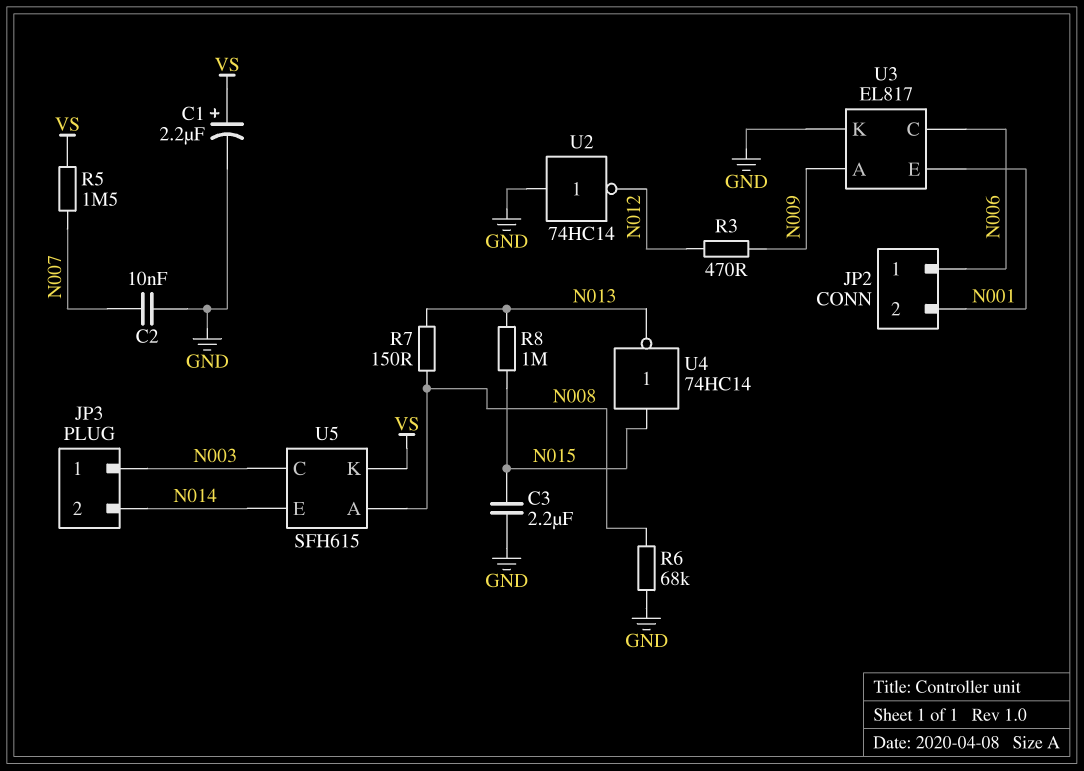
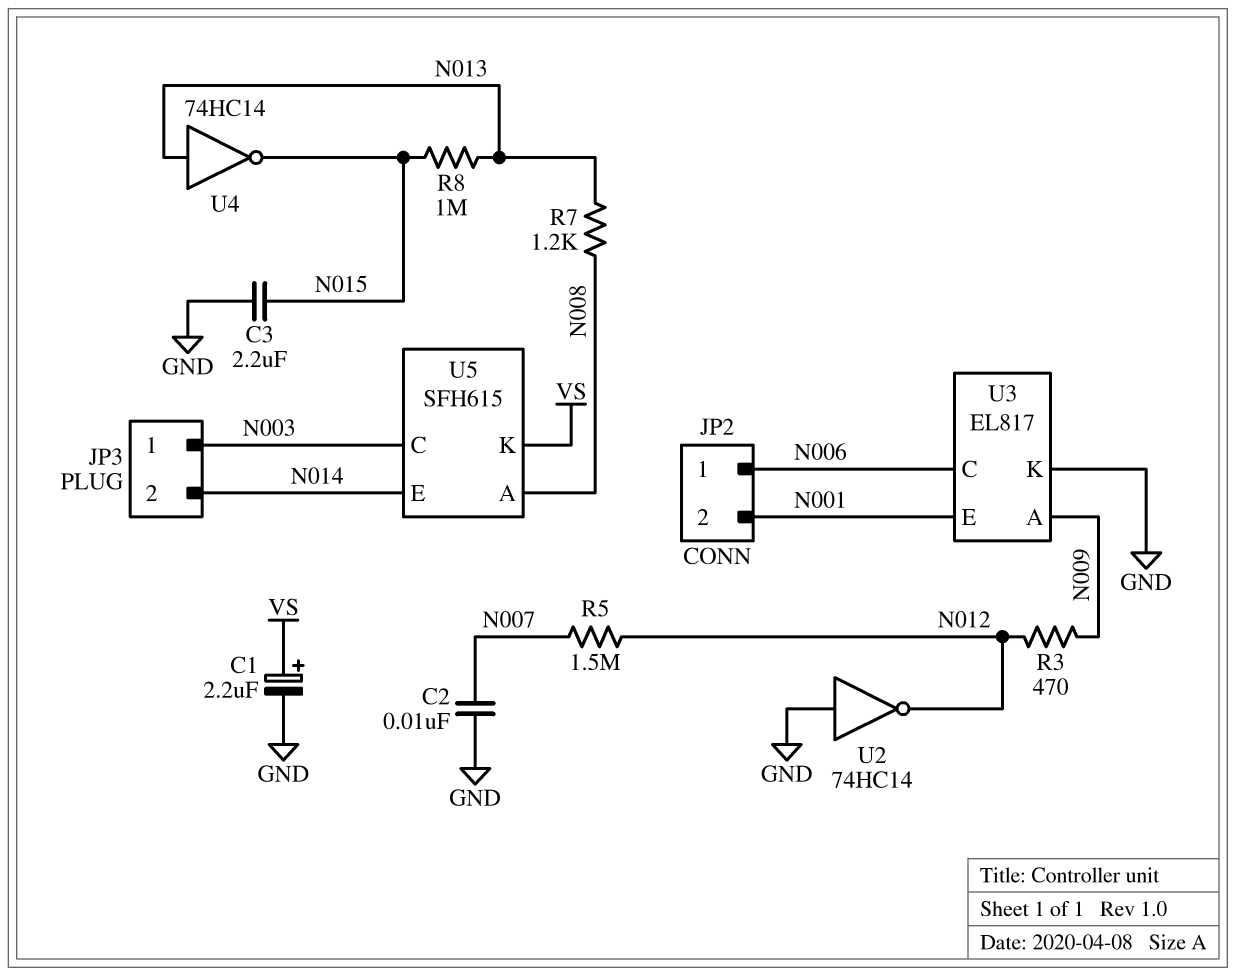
R5: 1.5M (N007, VS) -> 1.5M (N007, N012)
R6: 68k (GND, N008) -> none
R7: 150 (N008, N013) -> 1.2k (N008, N013)
U4: NOT 74HC14 (in N015, out N013) -> NOT 74HC14 (in N013, out N015)

